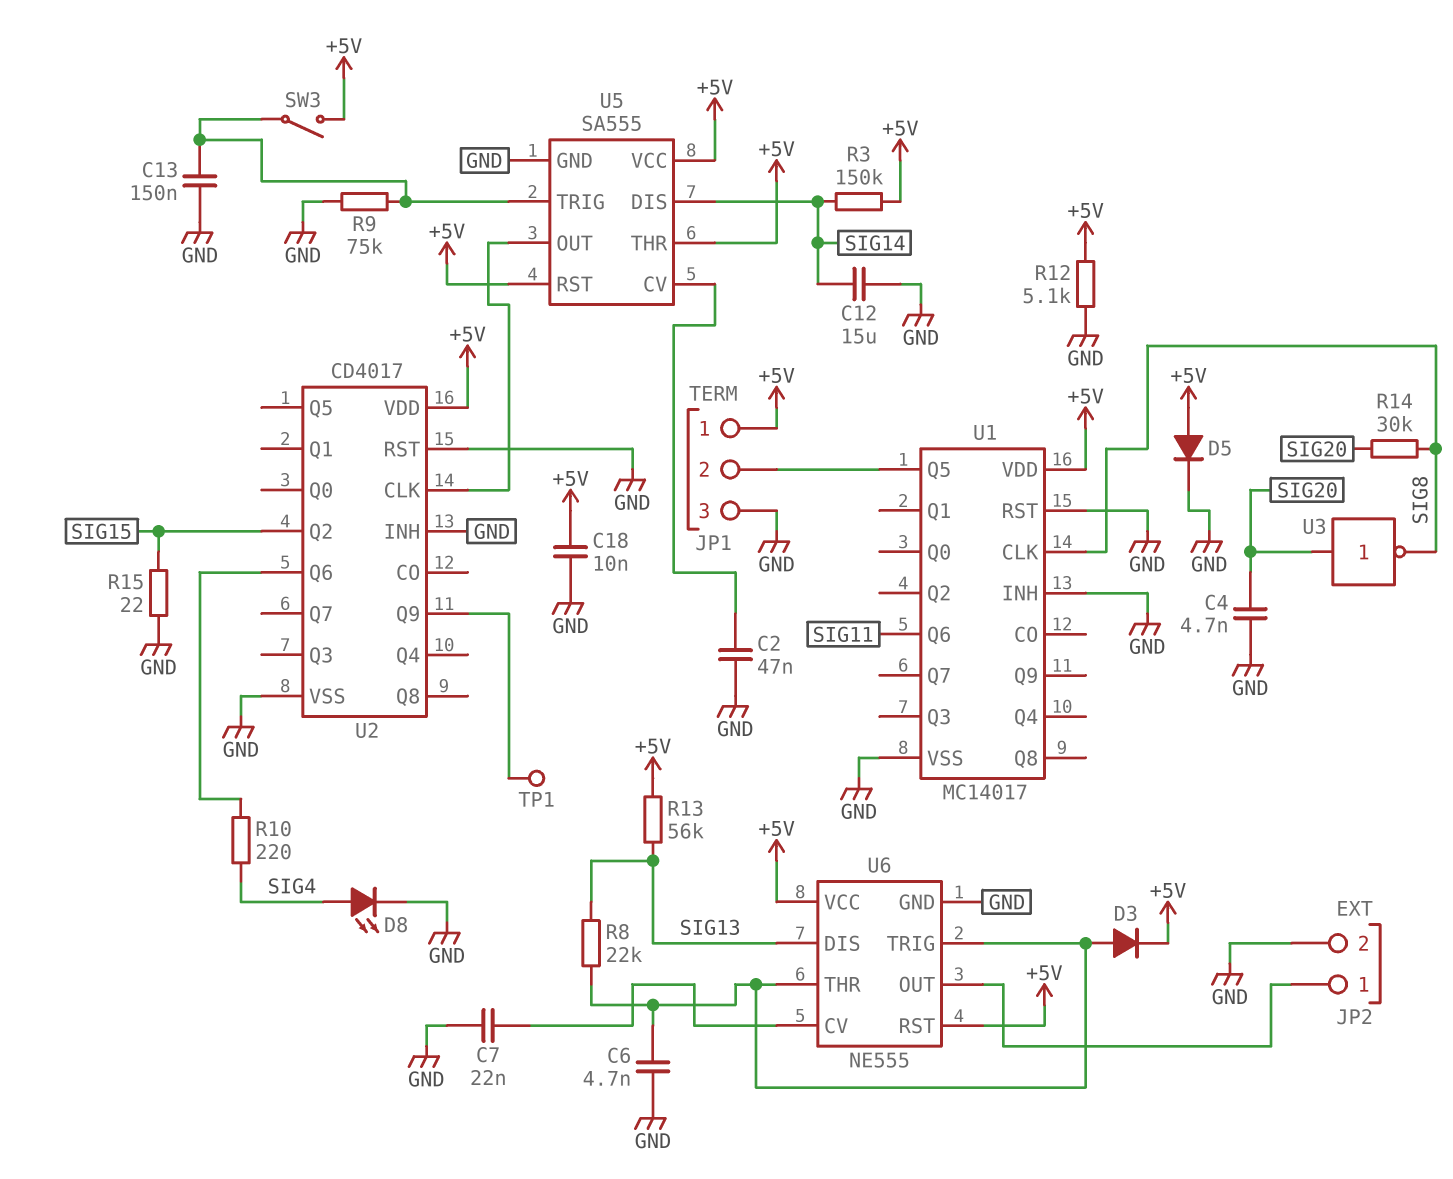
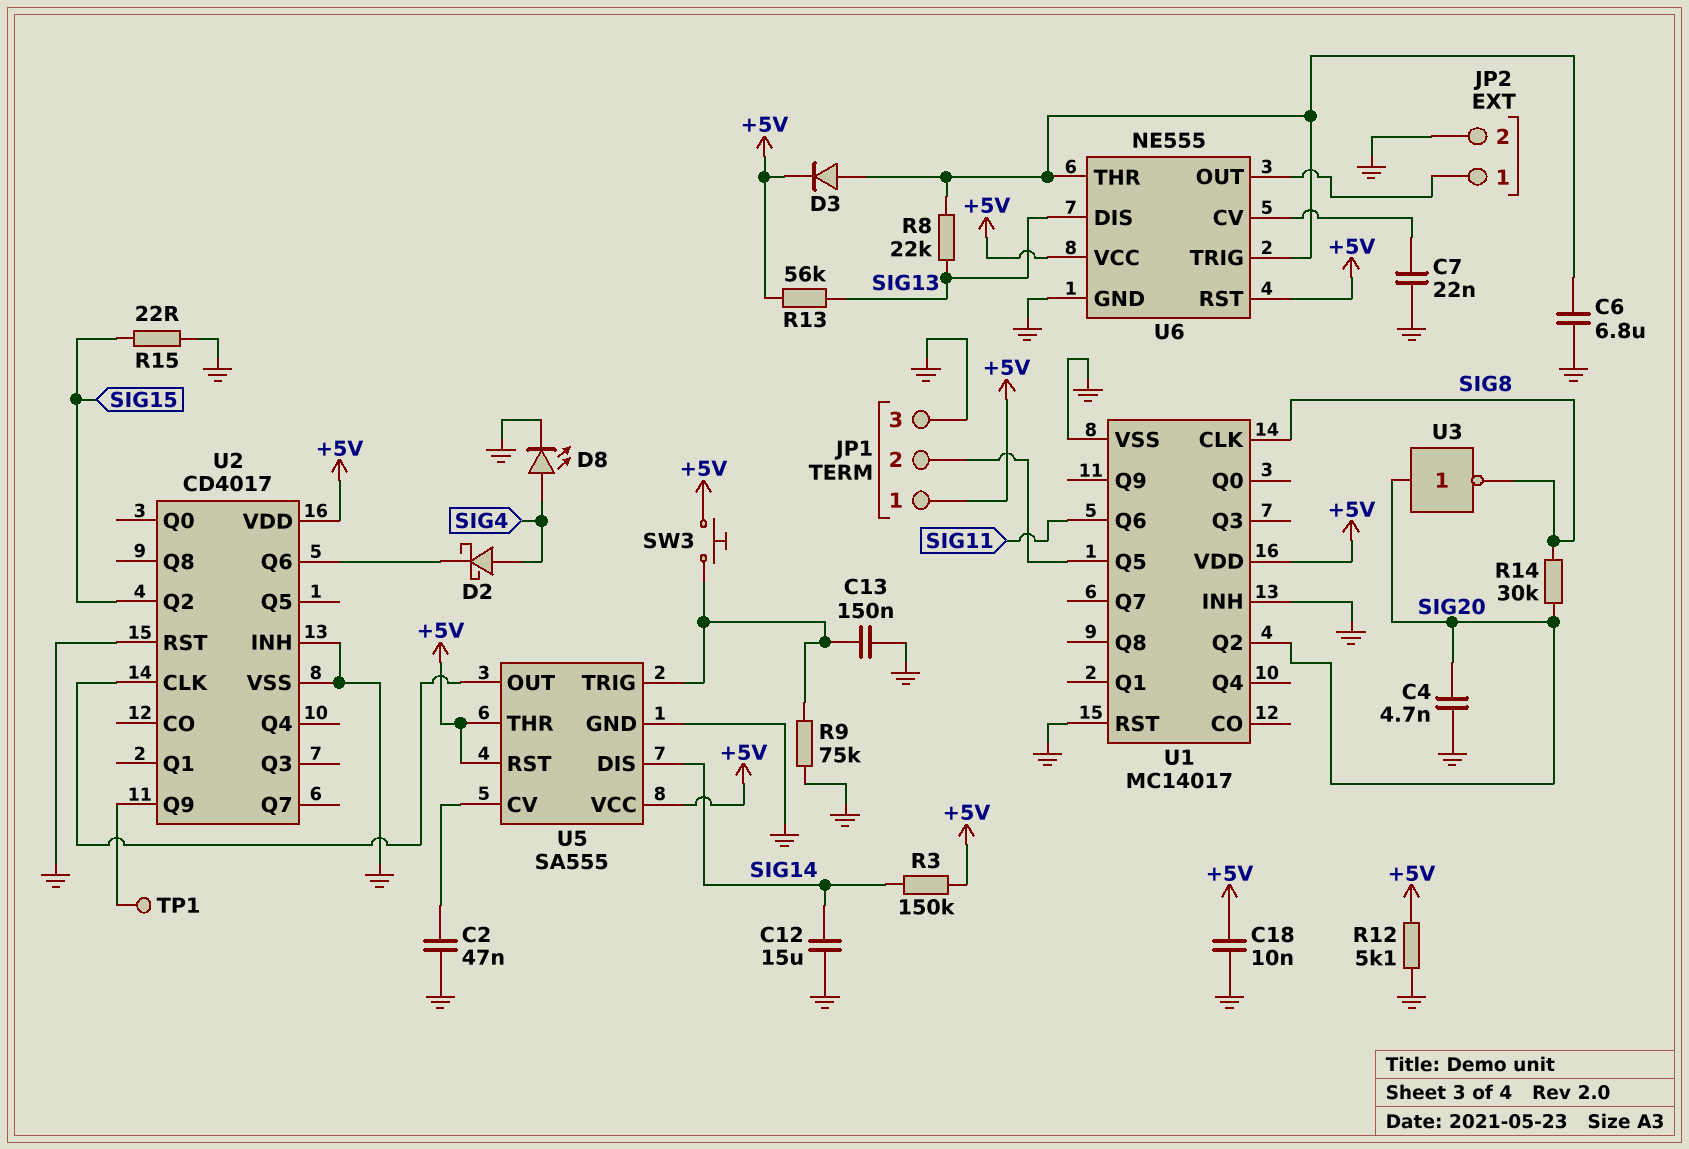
C6: 4.7nF (GND, U6/THR) -> 6.8uF (GND, U6/THR)
D2: none -> schottky (A SIG4, K U2/Q6)
D5: diode (A +5V, K GND) -> none
R10: 220 (SIG4, U2/Q6) -> none
SW3: switch (+5V, U5/TRIG) -> button (+5V, U5/TRIG)
U1 pin Q2: none -> SIG20

